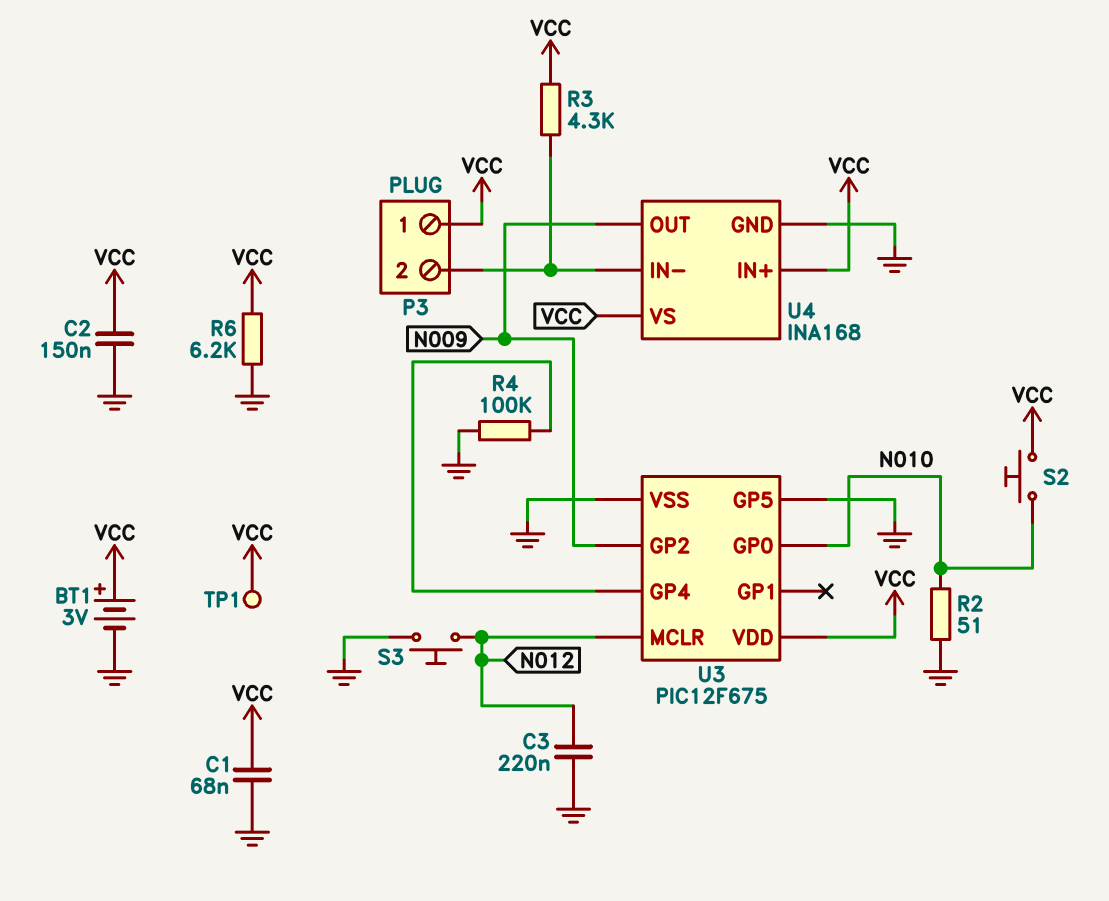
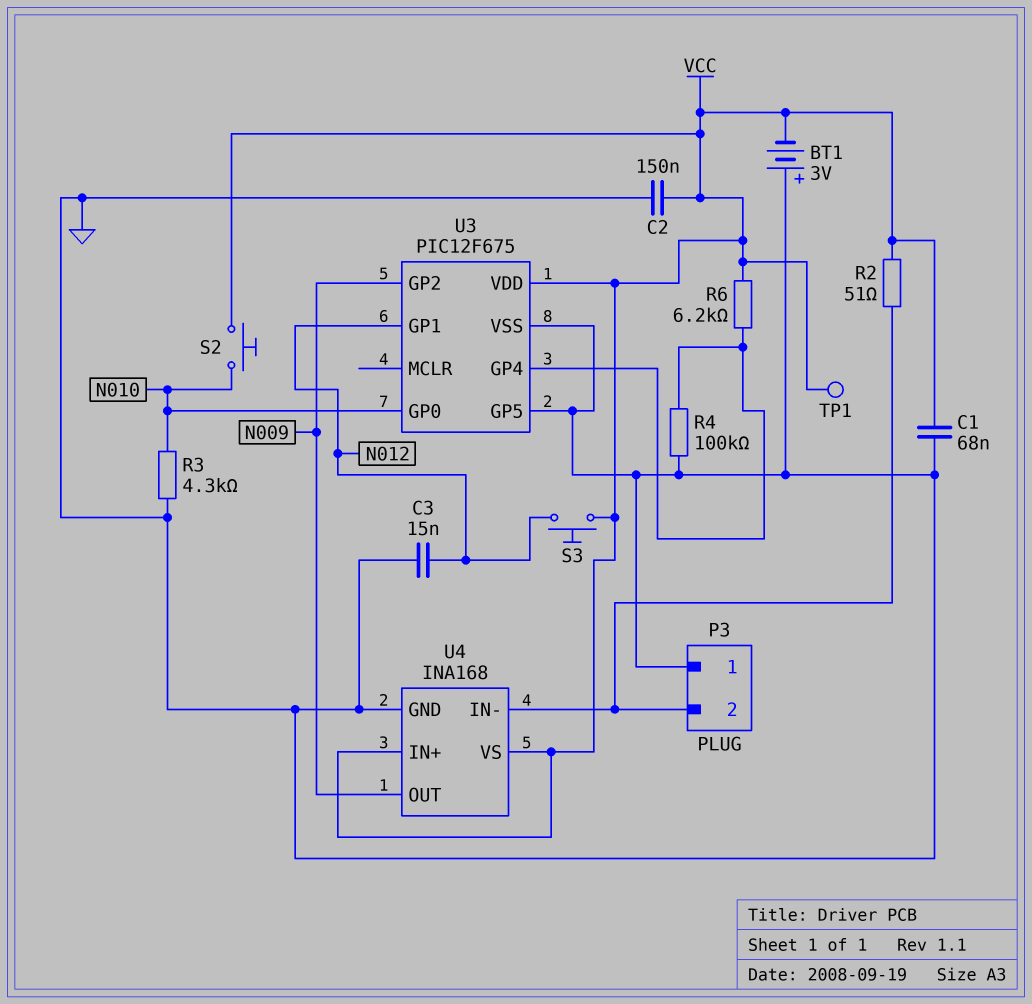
BT1: 3V (plus VCC, minus GND) -> 3V (plus GND, minus VCC)
C3: 220nF (GND, N012) -> 15nF (GND, N012)
P3 pin 1: VCC -> GND
R2: 51 (GND, N010) -> 51 (P3/2, VCC)
R3: 4.3k (P3/2, VCC) -> 4.3k (GND, N010)
R6: 6.2k (GND, VCC) -> 6.2k (U3/GP4, VCC)
S3: button (GND, N012) -> button (N012, VCC)
U3 pin GP1: none -> N012
U3 pin MCLR: N012 -> none

